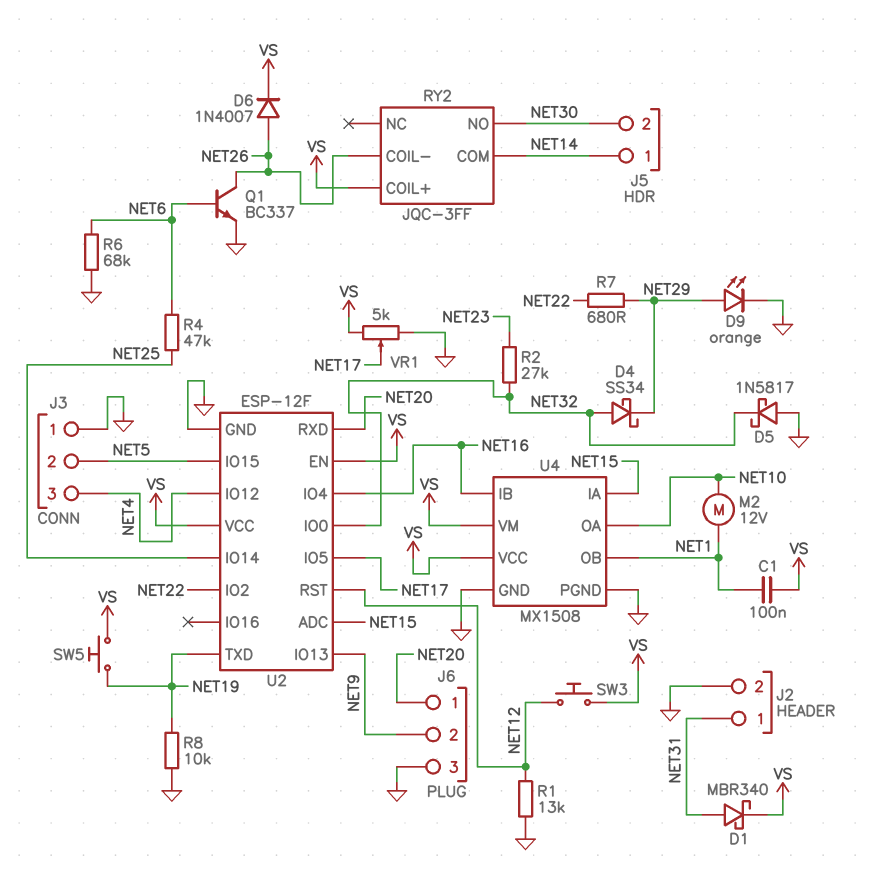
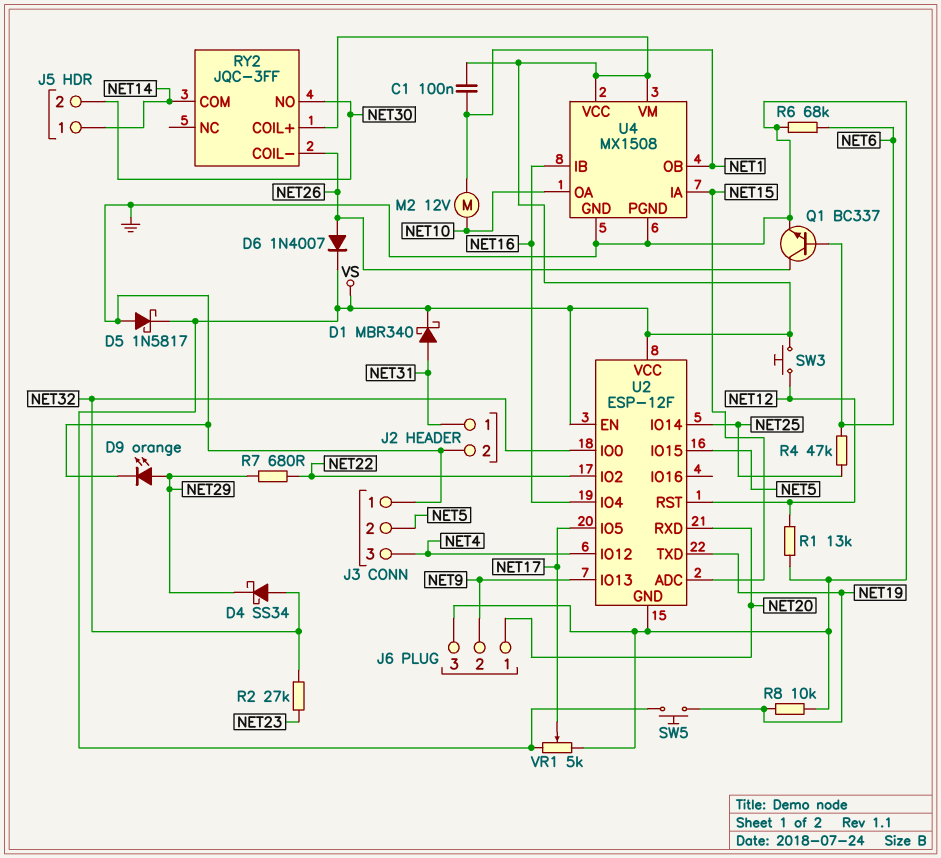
D5: schottky 1N5817 (A GND, K NET32) -> schottky 1N5817 (A GND, K VS)

